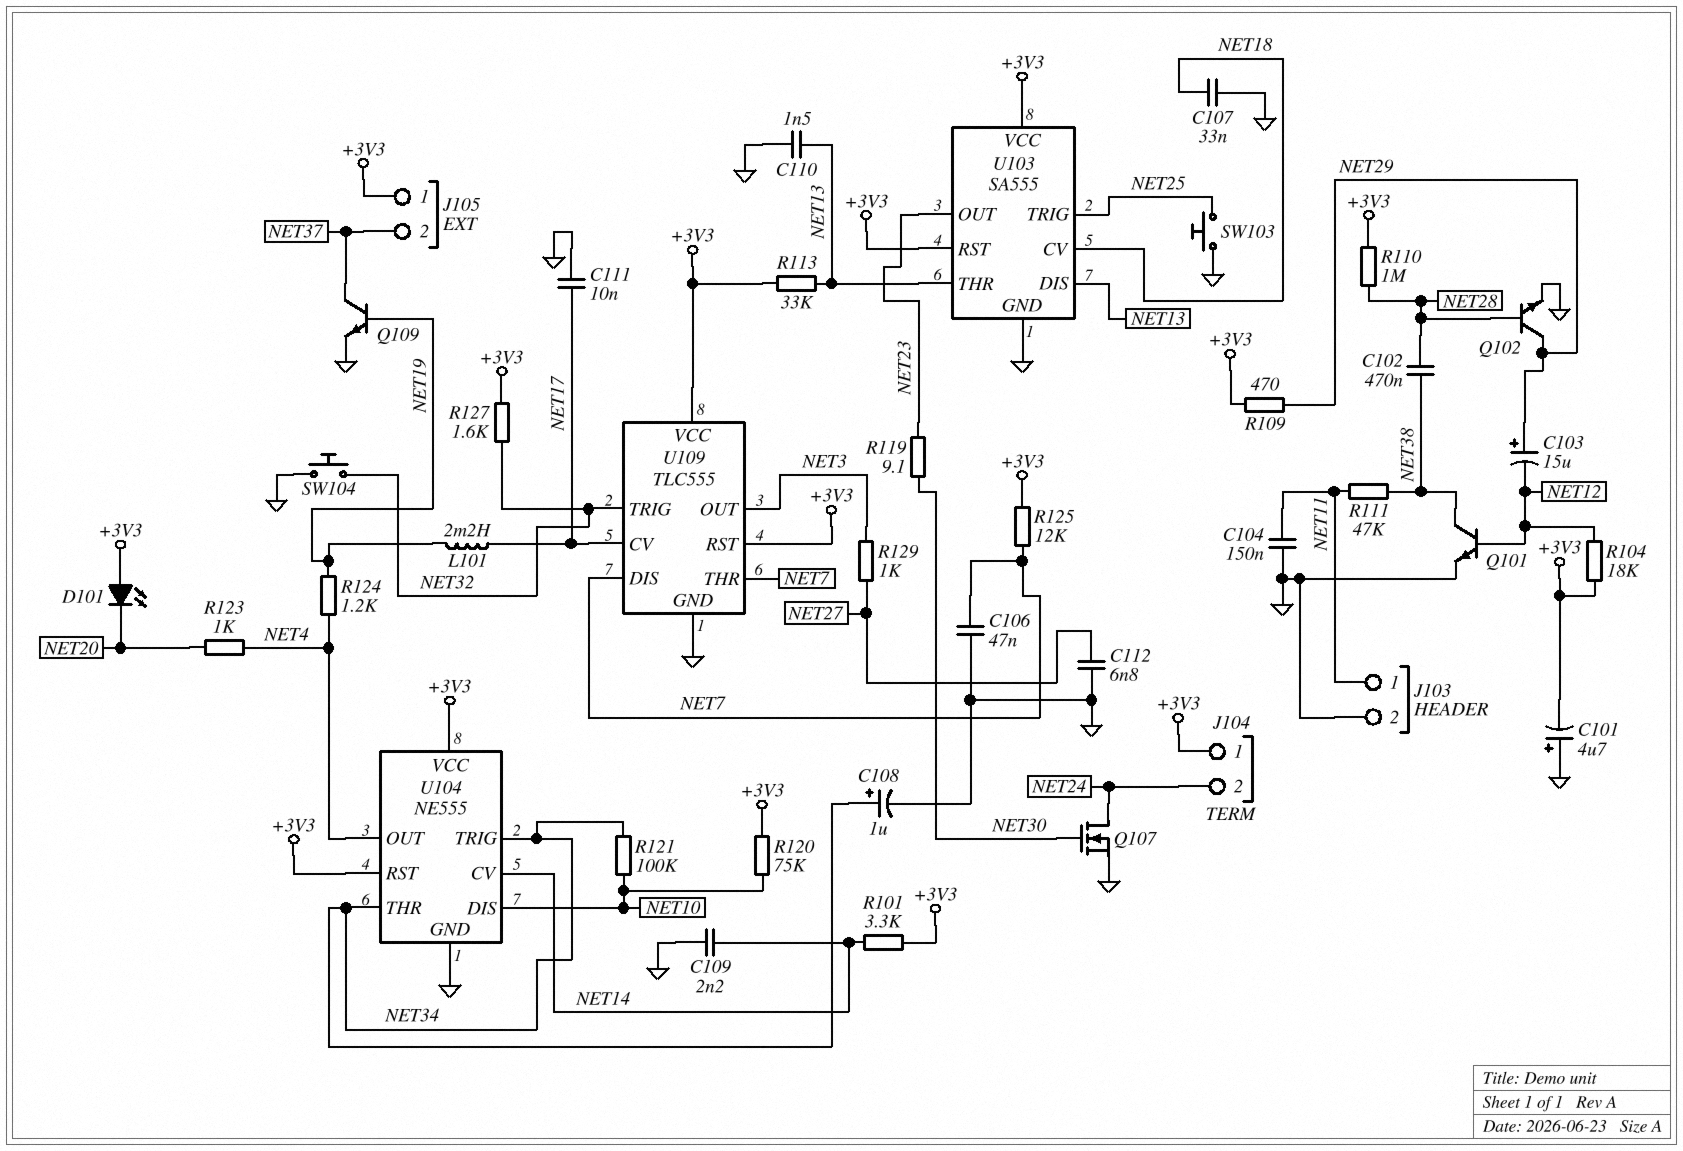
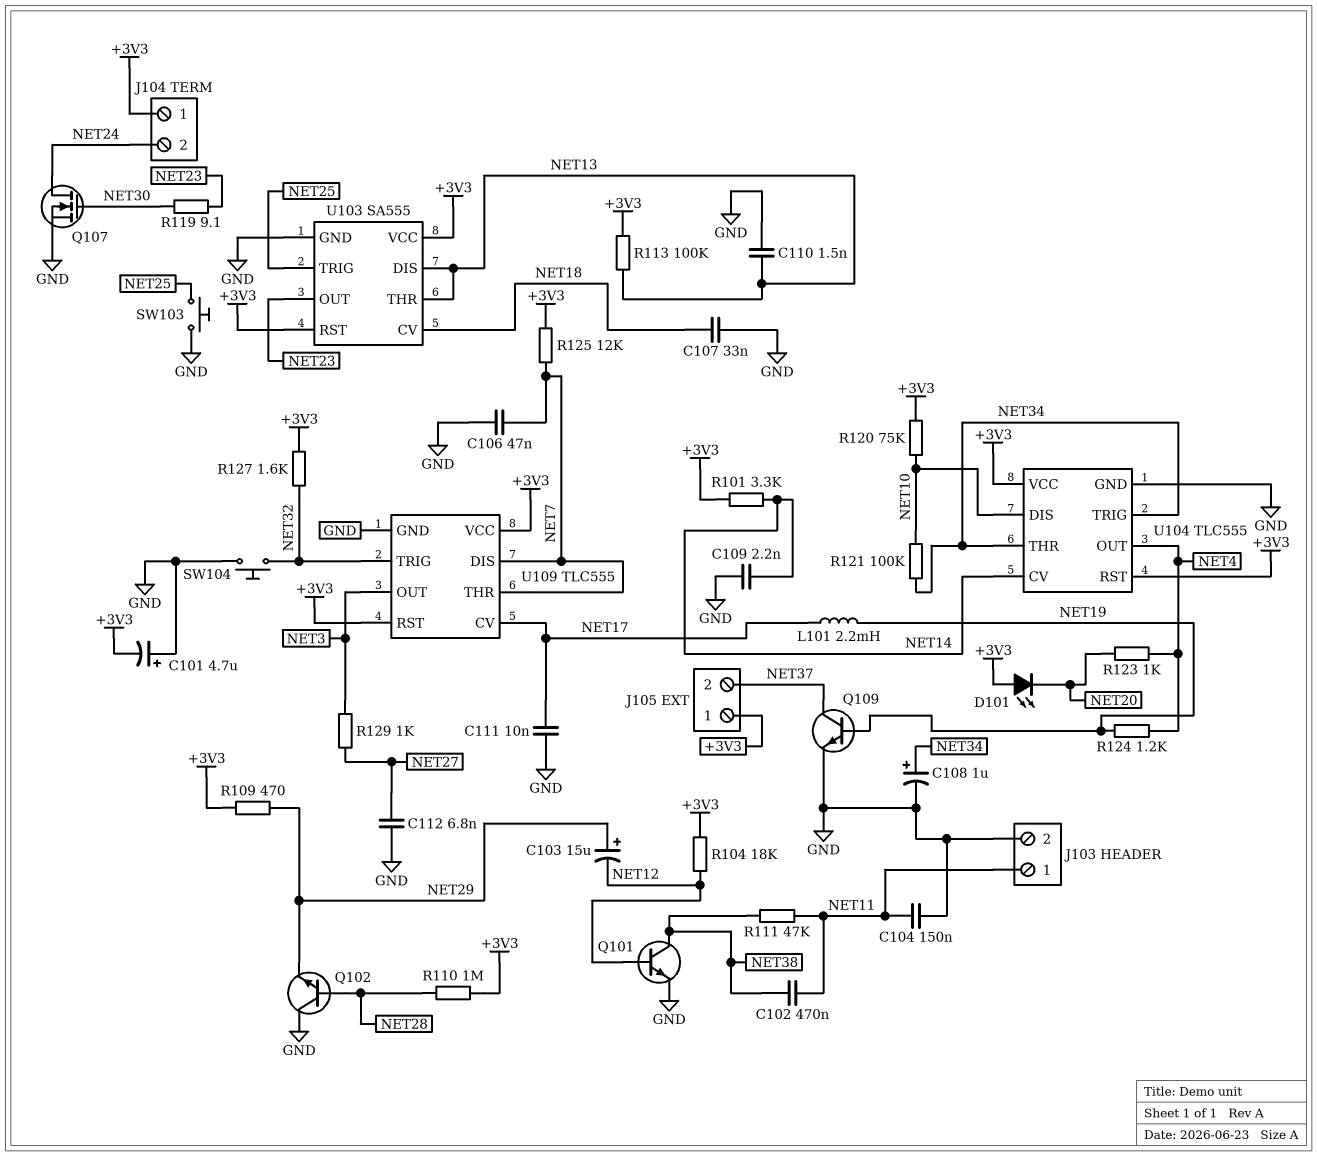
C102: 470nF (NET28, NET38) -> 470nF (NET11, NET38)
Q102: NPN (B NET28, C NET29, E GND) -> NPN (B NET28, C GND, E NET29)
R113: 33k (+3V3, NET13) -> 100k (+3V3, NET13)
U104: NE555 -> TLC555

